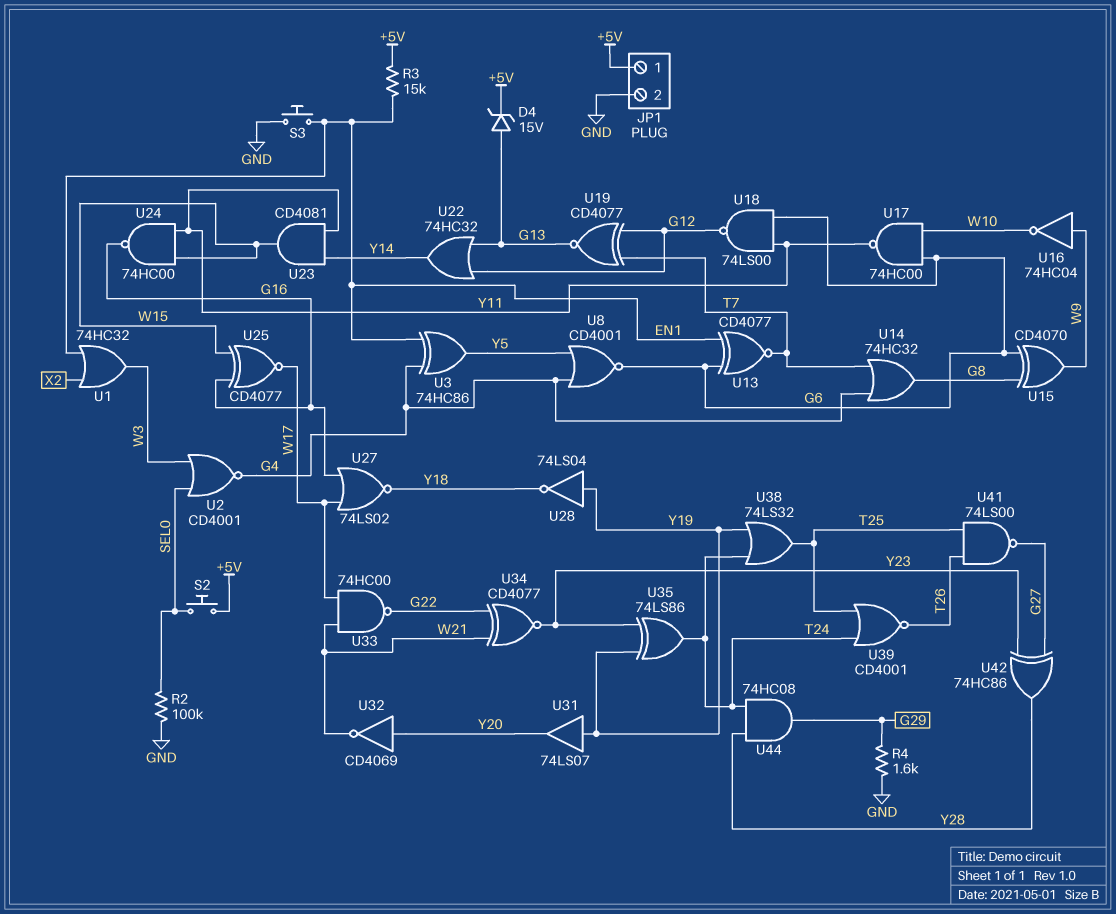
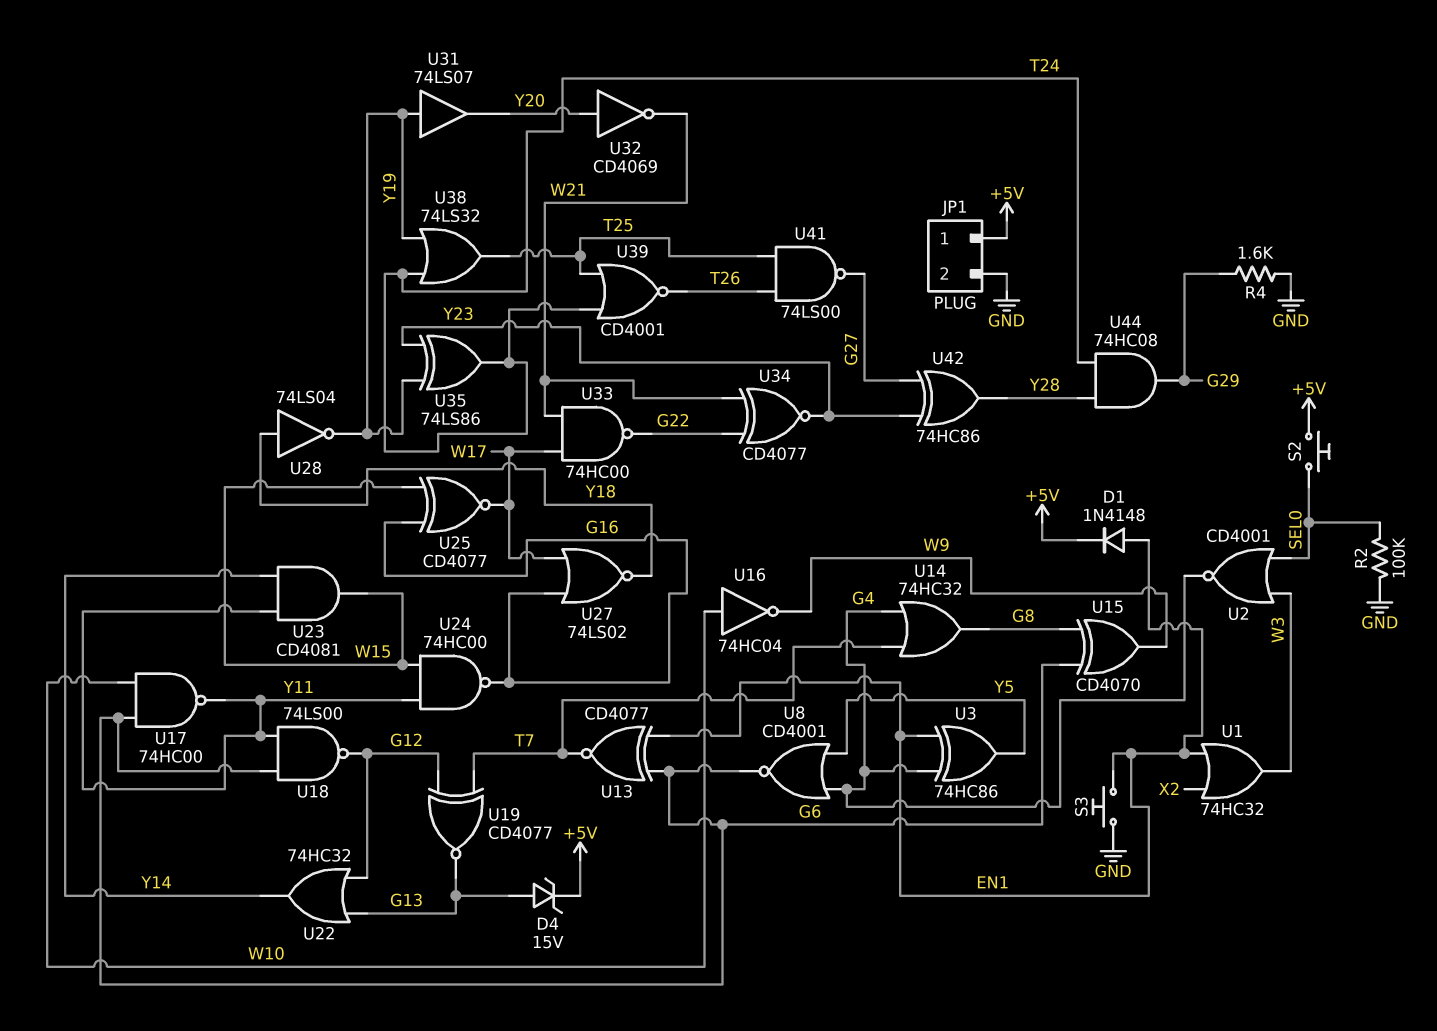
D1: none -> diode 1N4148 (A EN1, K +5V)
R3: 15k (+5V, EN1) -> none
U16: NOT 74HC04 (in W9, out W10) -> NOT 74HC04 (in W10, out W9)
U28: NOT 74LS04 (in Y19, out Y18) -> NOT 74LS04 (in Y18, out Y19)

